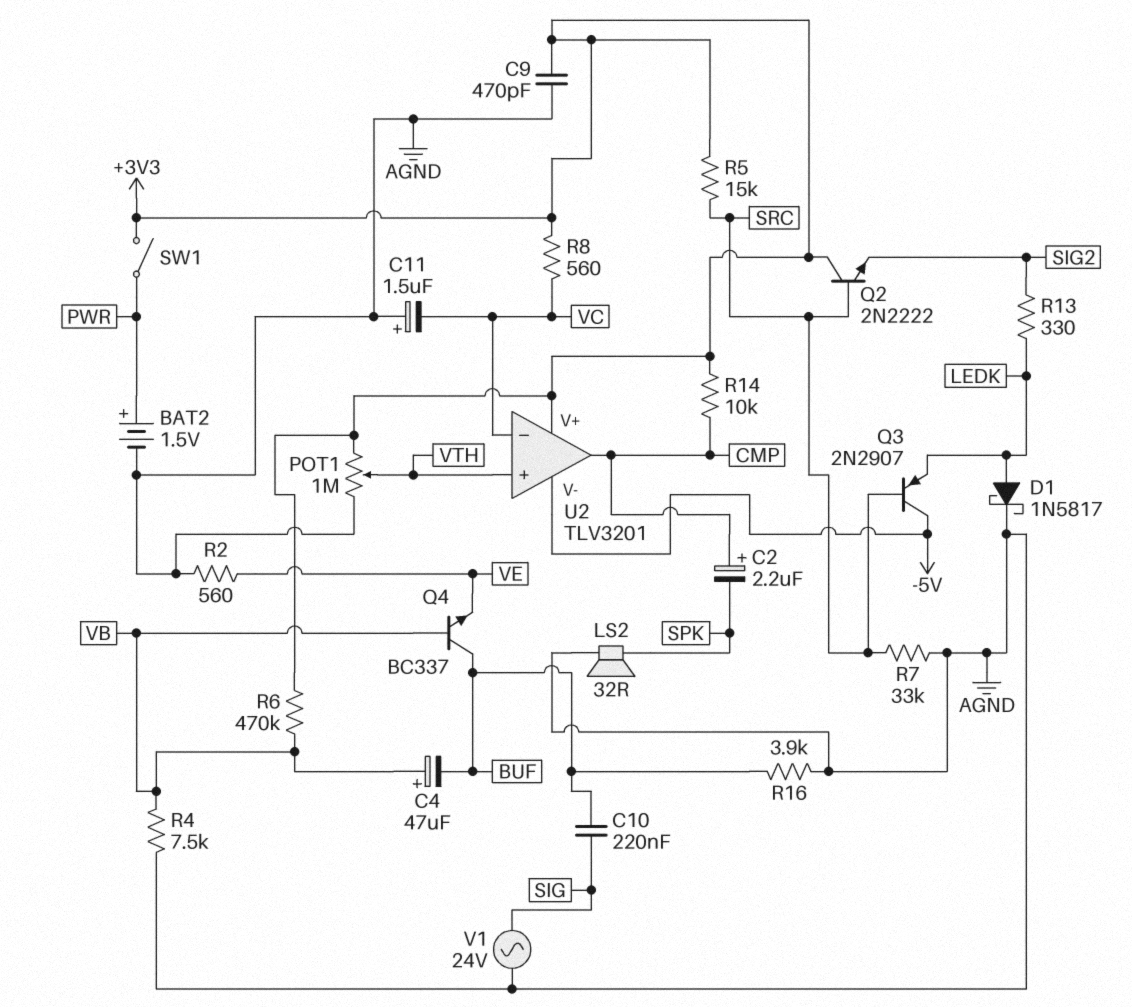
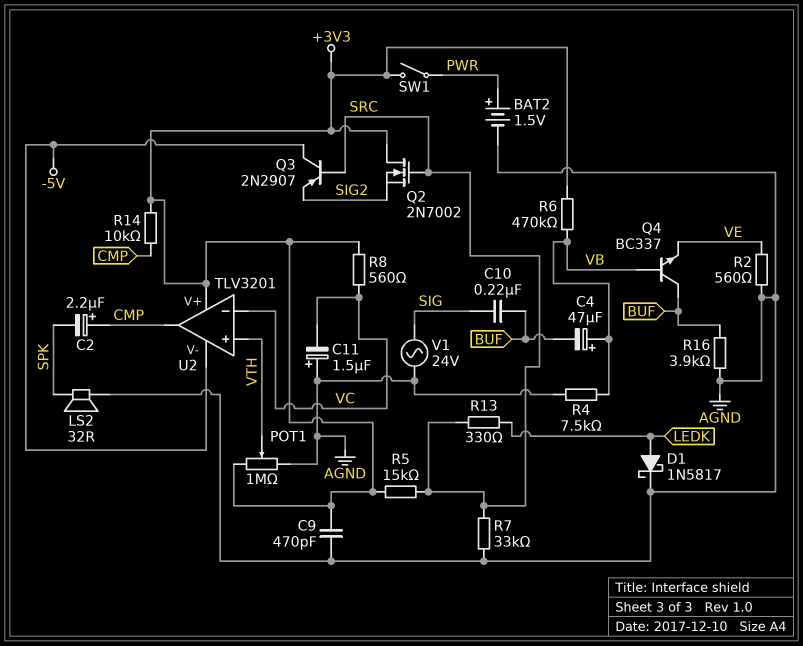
Q2: NPN 2N2222 (B SRC, C +3V3, E SIG2) -> NMOS 2N7002 (G SRC, D +3V3, S SIG2)
Q3: PNP 2N2907 (B SRC, C -5V, E LEDK) -> PNP 2N2907 (B SRC, C -5V, E SIG2)
R13: 330 (LEDK, SIG2) -> 330 (LEDK, SRC)

